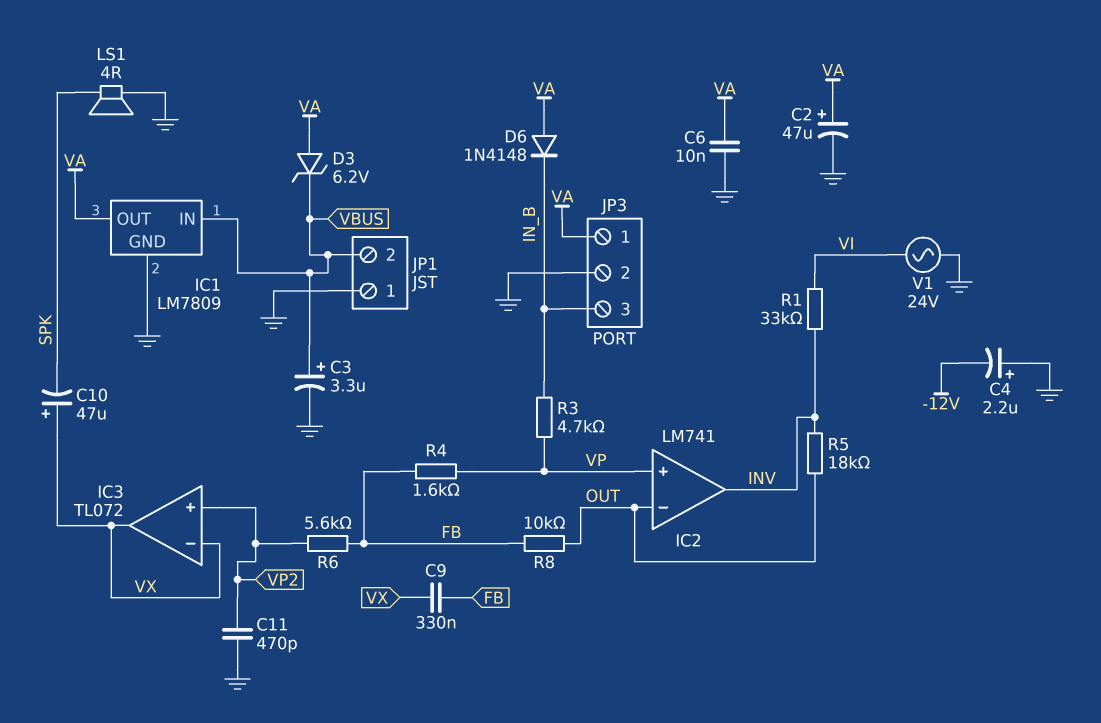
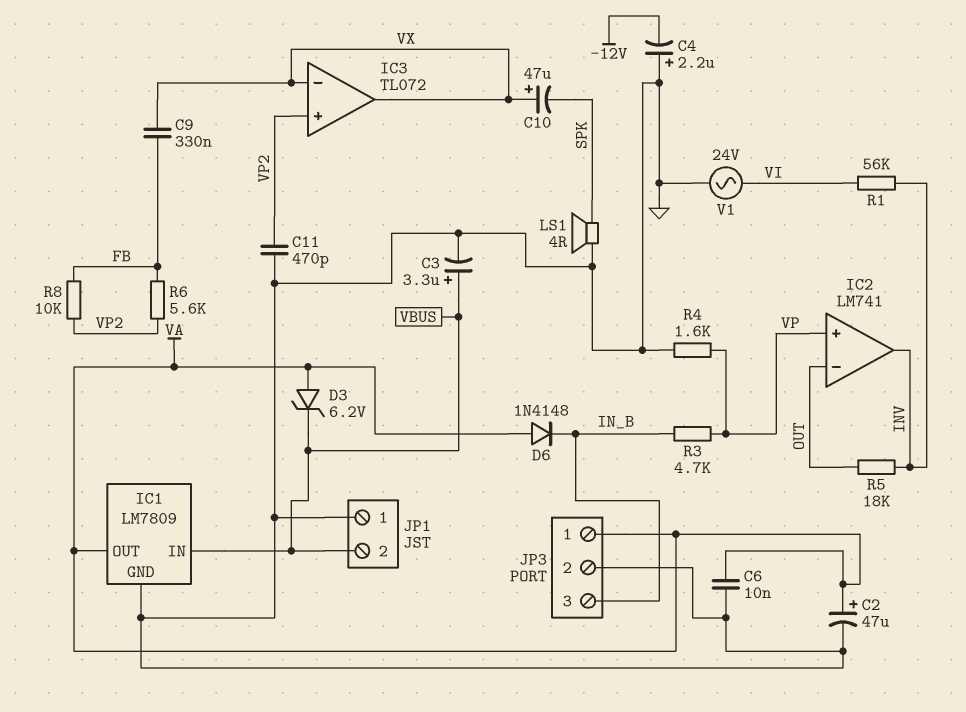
R1: 33k (INV, VI) -> 56k (INV, VI)
R4: 1.6k (FB, VP) -> 1.6k (GND, VP)
R8: 10k (FB, OUT) -> 10k (FB, VP2)

